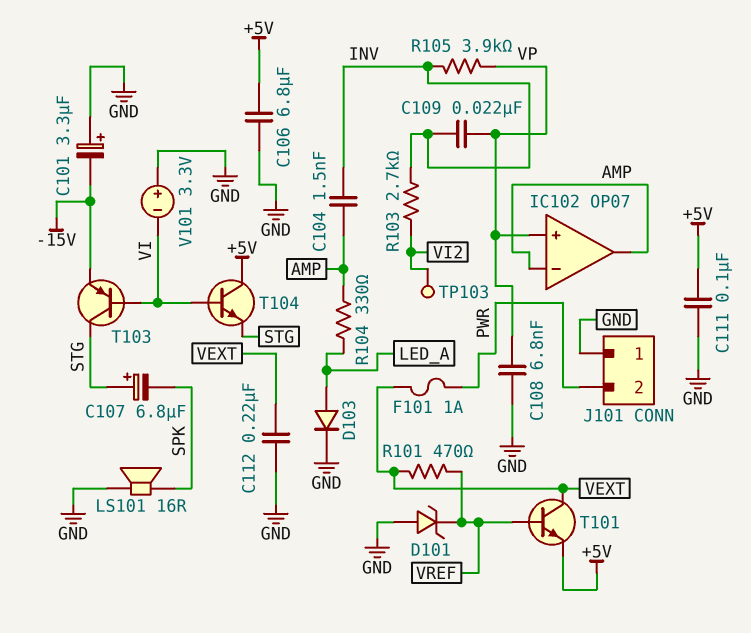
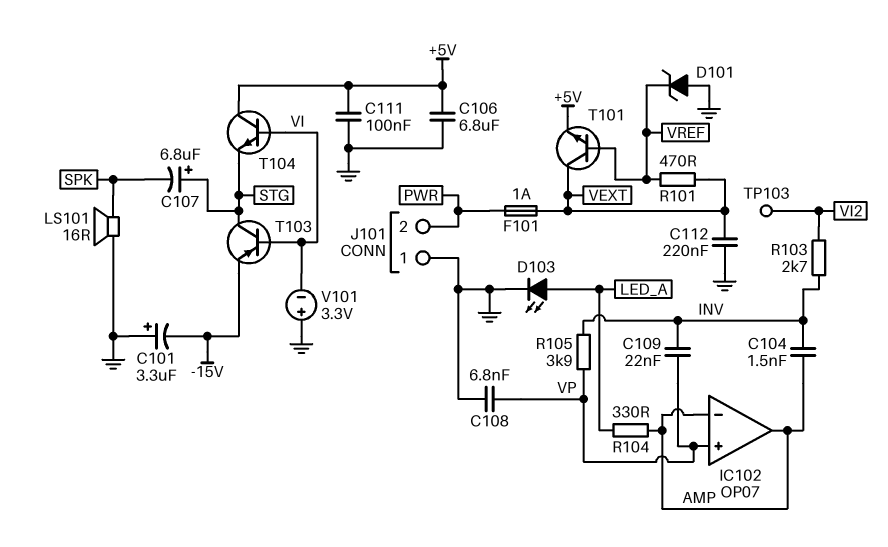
D103: diode (A LED_A, K GND) -> LED (A LED_A, K GND)

